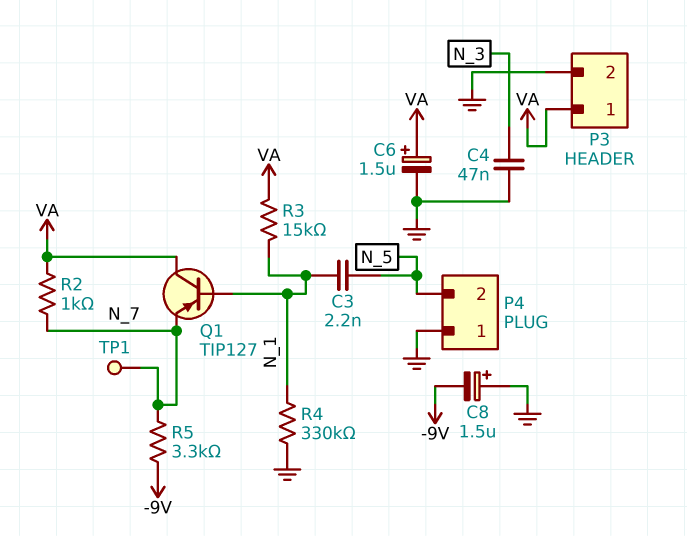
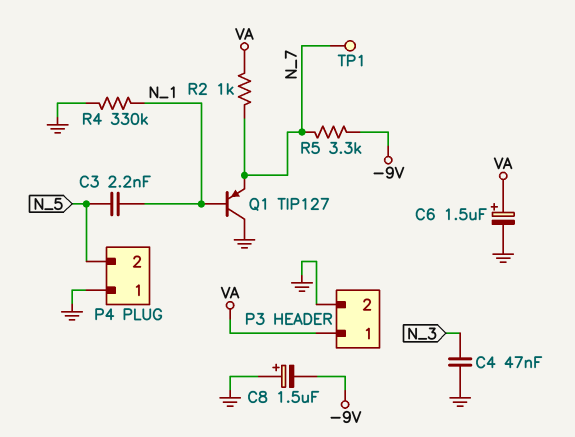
Q1: PNP TIP127 (B N_1, C VA, E N_7) -> PNP TIP127 (B N_1, C GND, E N_7)
R3: 15k (N_1, VA) -> none

